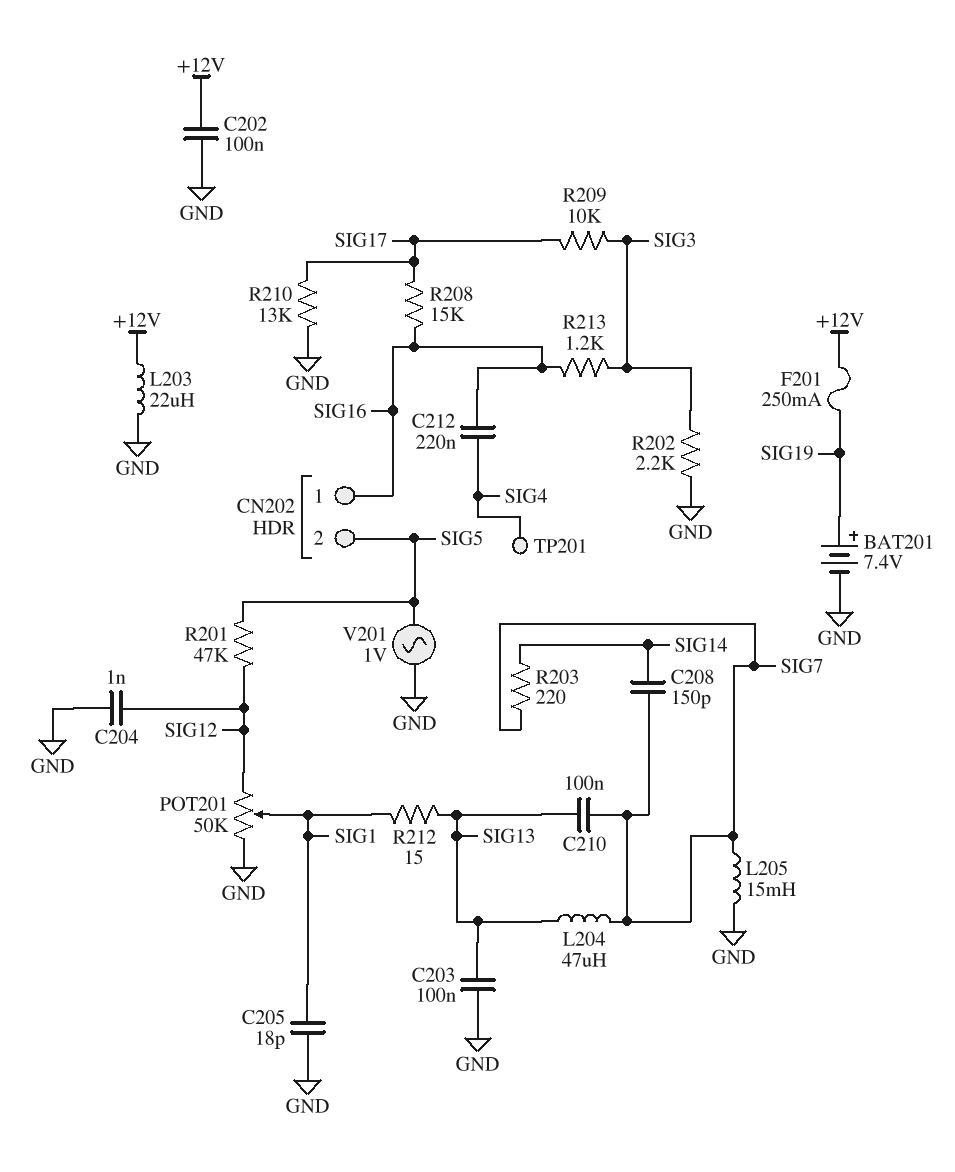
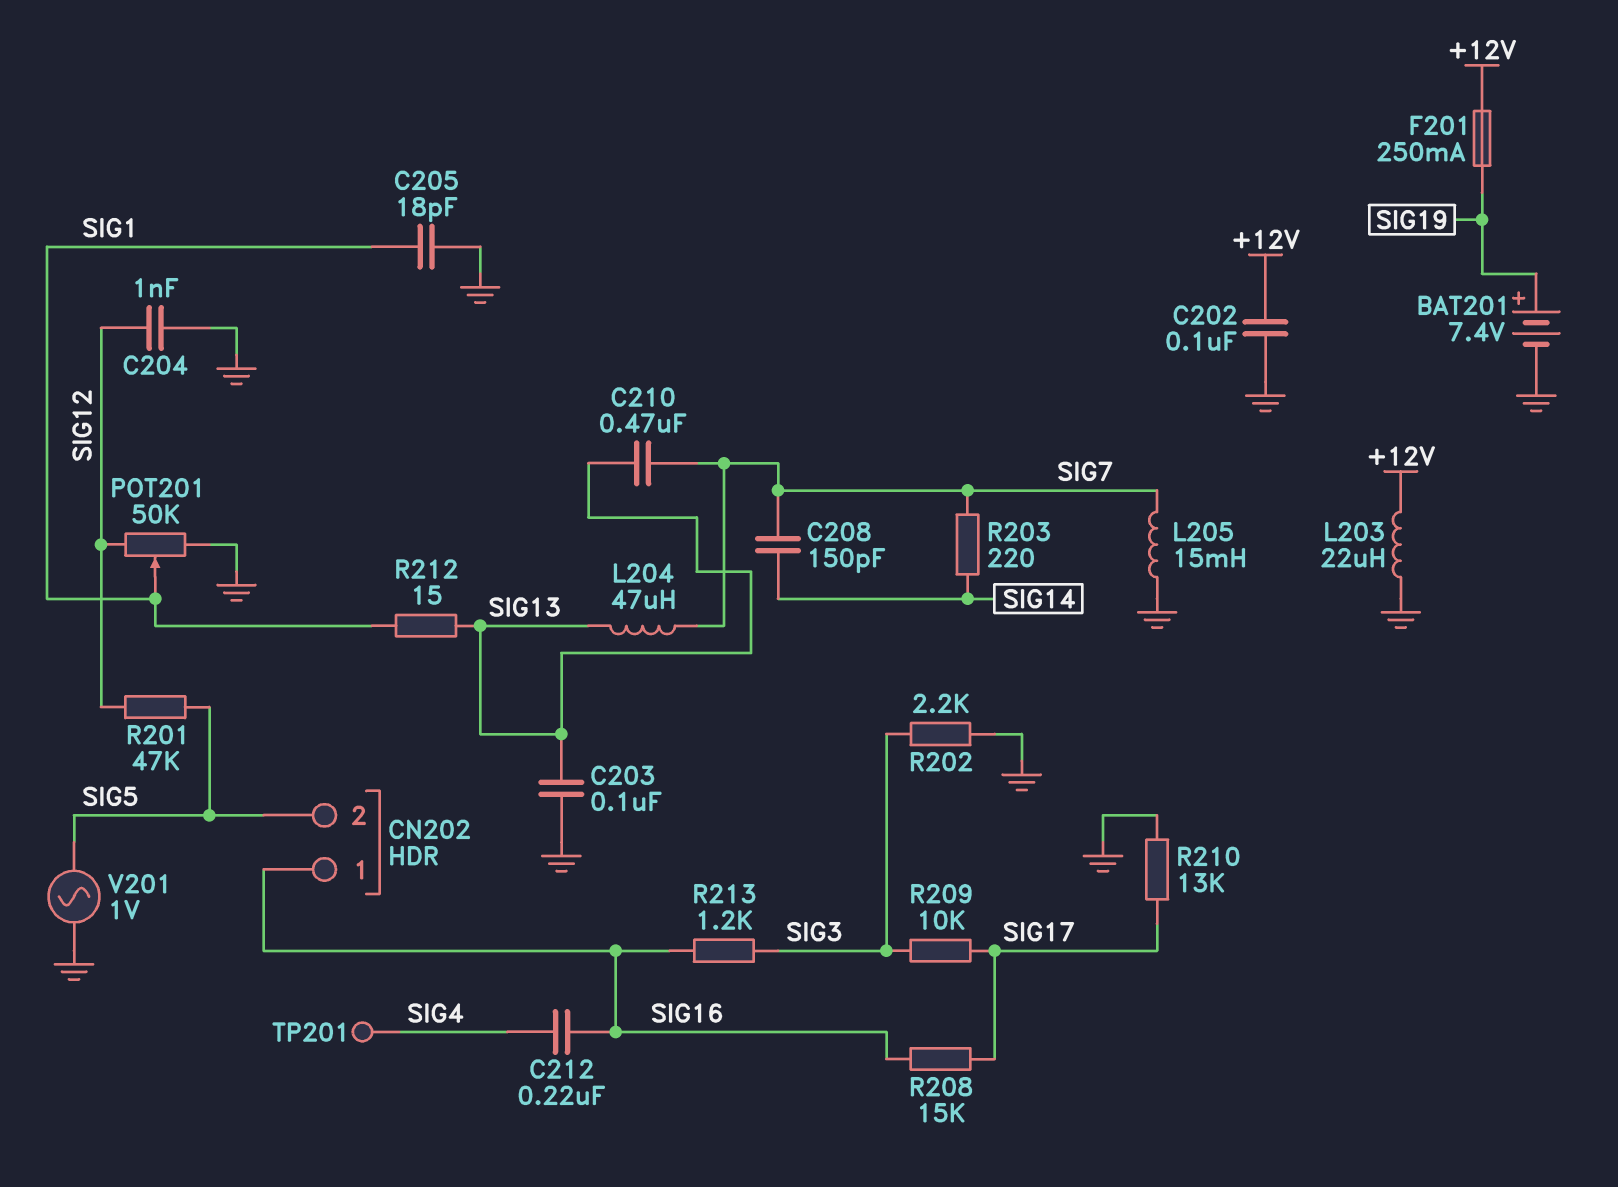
C210: 100nF (SIG7, SIG13) -> 470nF (SIG7, SIG13)

